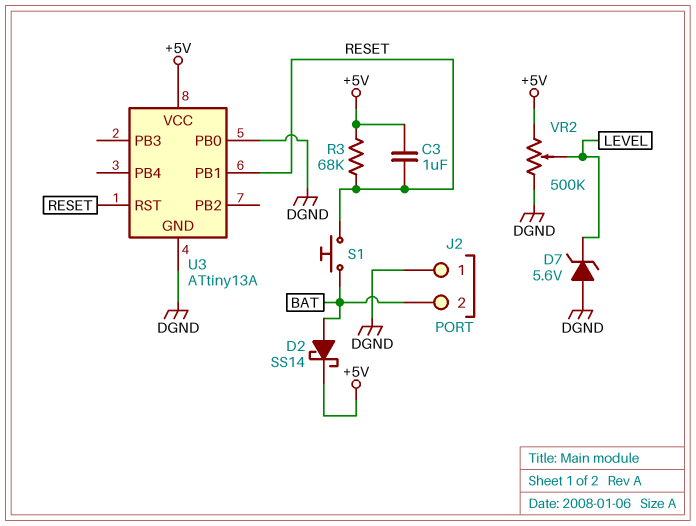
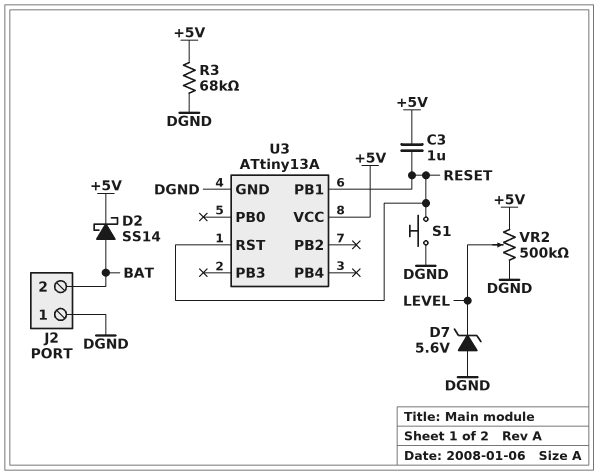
R3: 68k (+5V, RESET) -> 68k (+5V, DGND)
S1: button (BAT, RESET) -> button (DGND, RESET)
U3 pin PB0: DGND -> none

